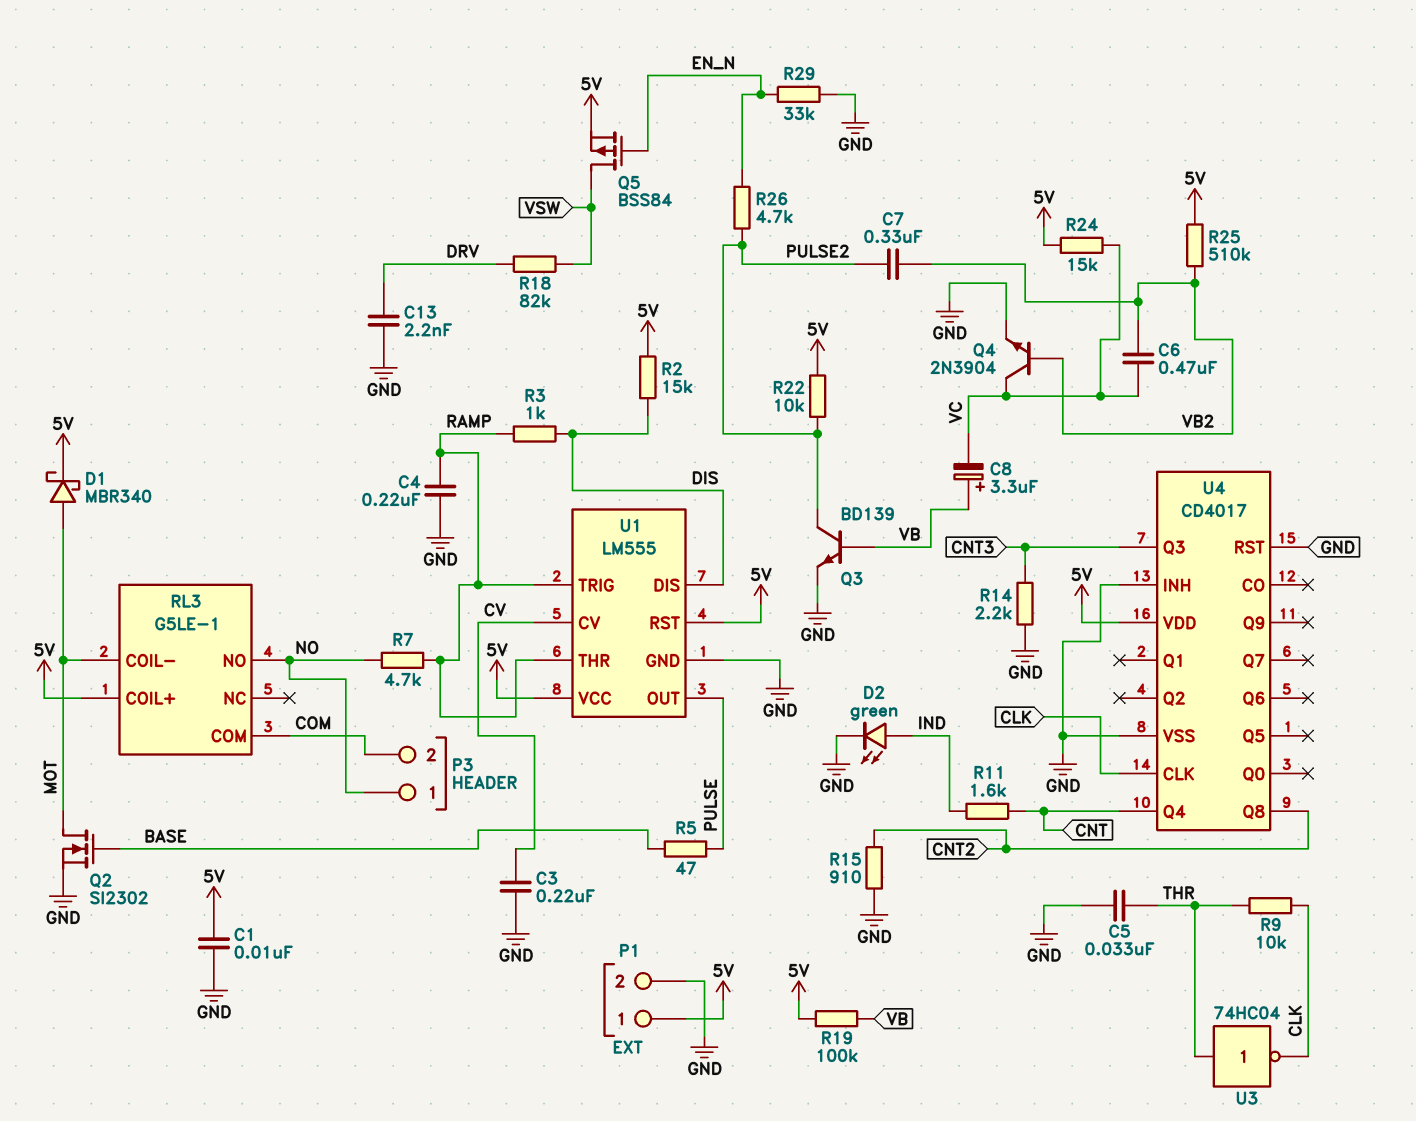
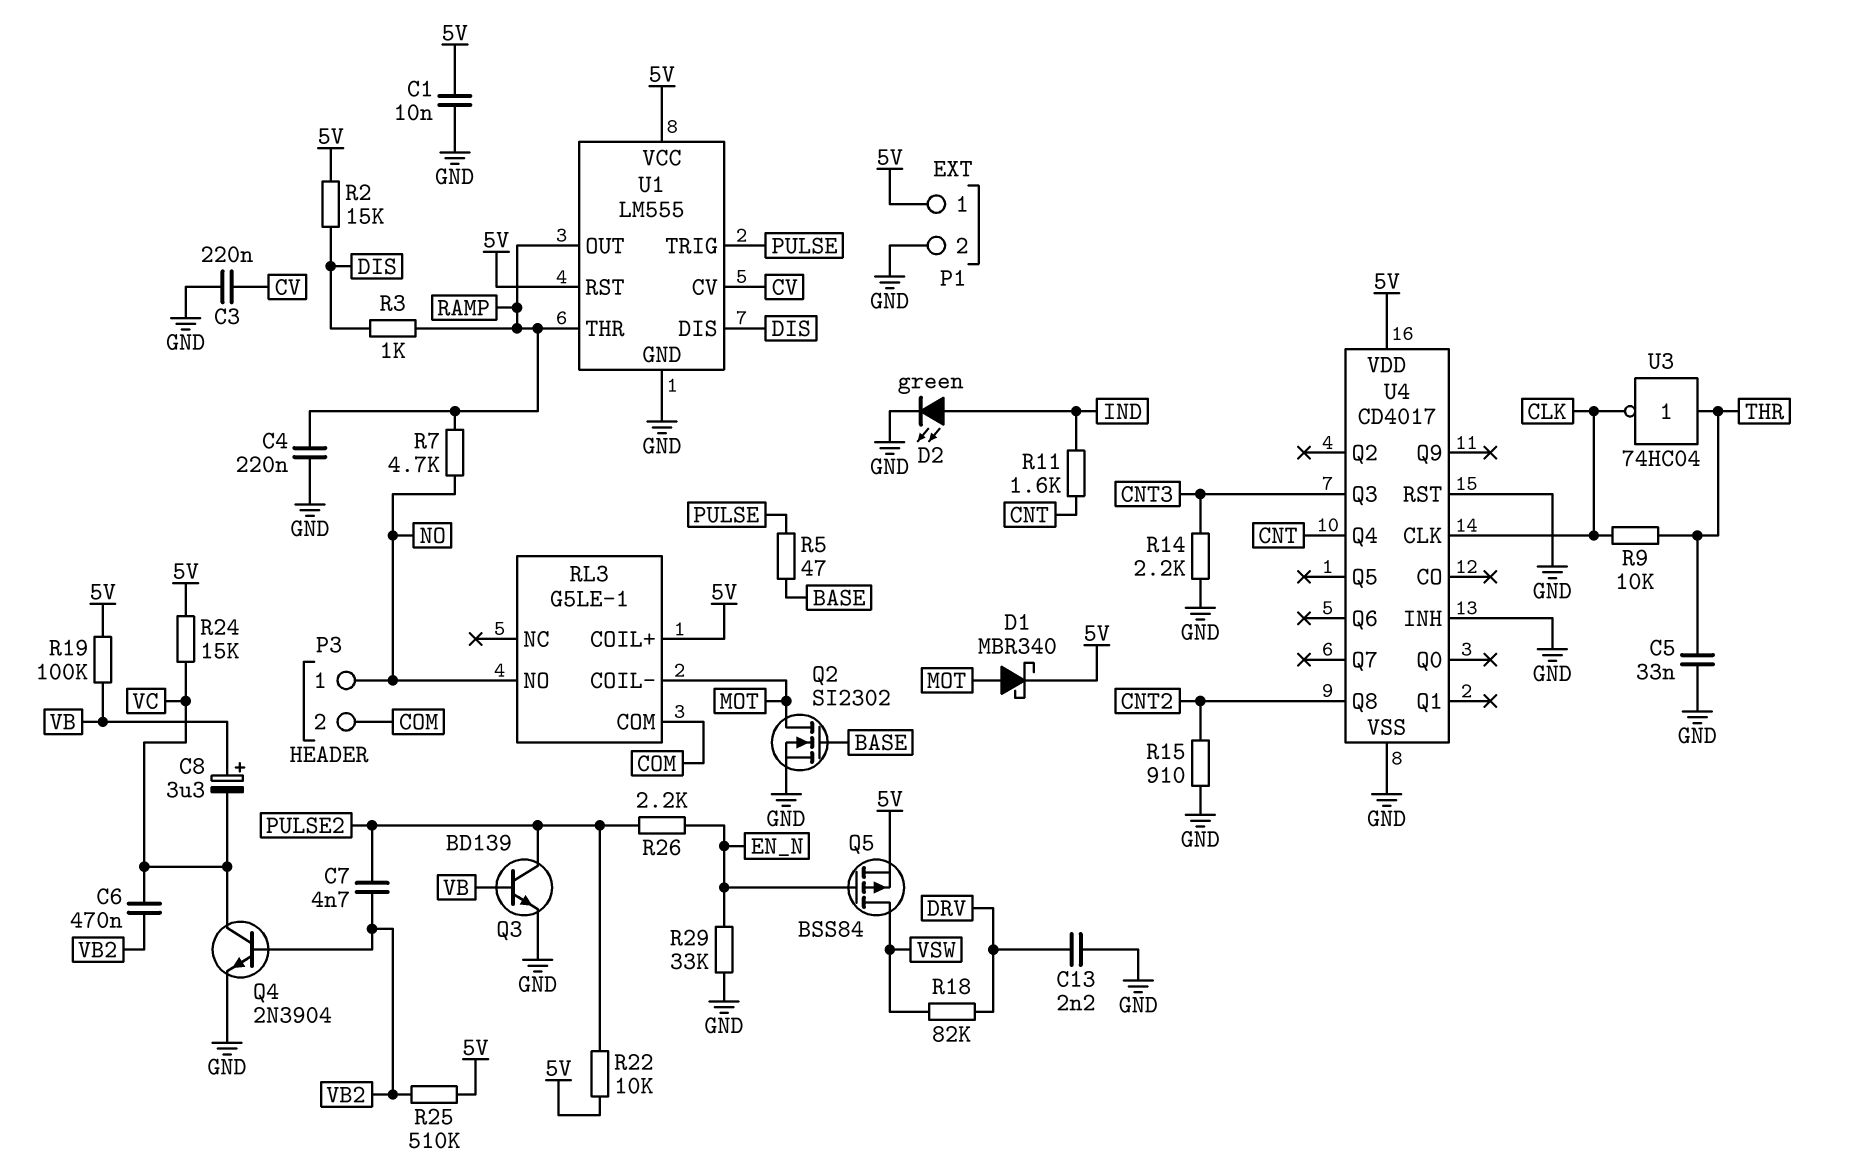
C7: 330nF (PULSE2, VB2) -> 4.7nF (PULSE2, VB2)
R26: 4.7k (EN_N, PULSE2) -> 2.2k (EN_N, PULSE2)
U1 pin OUT: PULSE -> RAMP
U1 pin TRIG: RAMP -> PULSE

